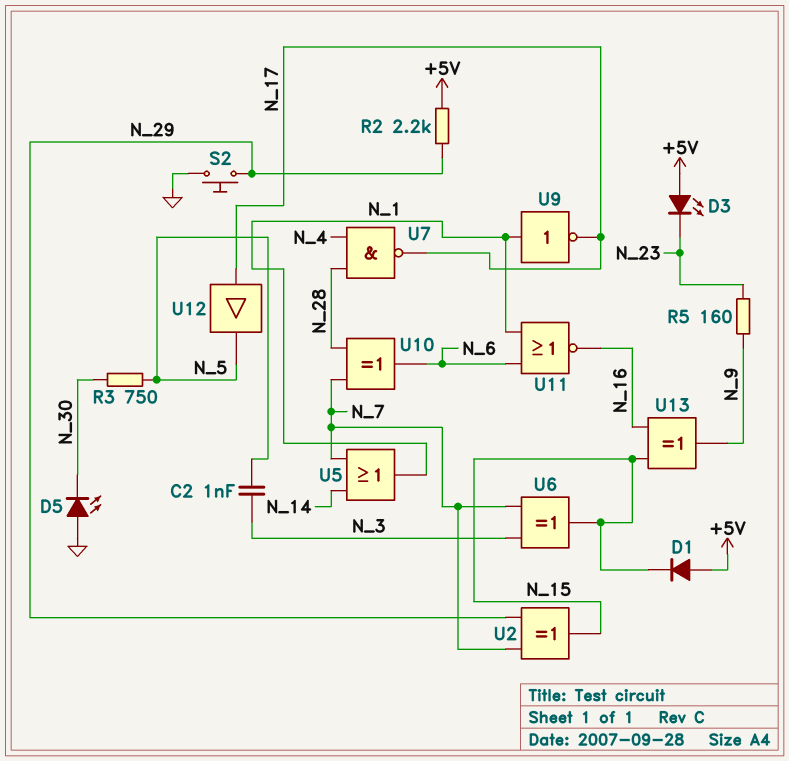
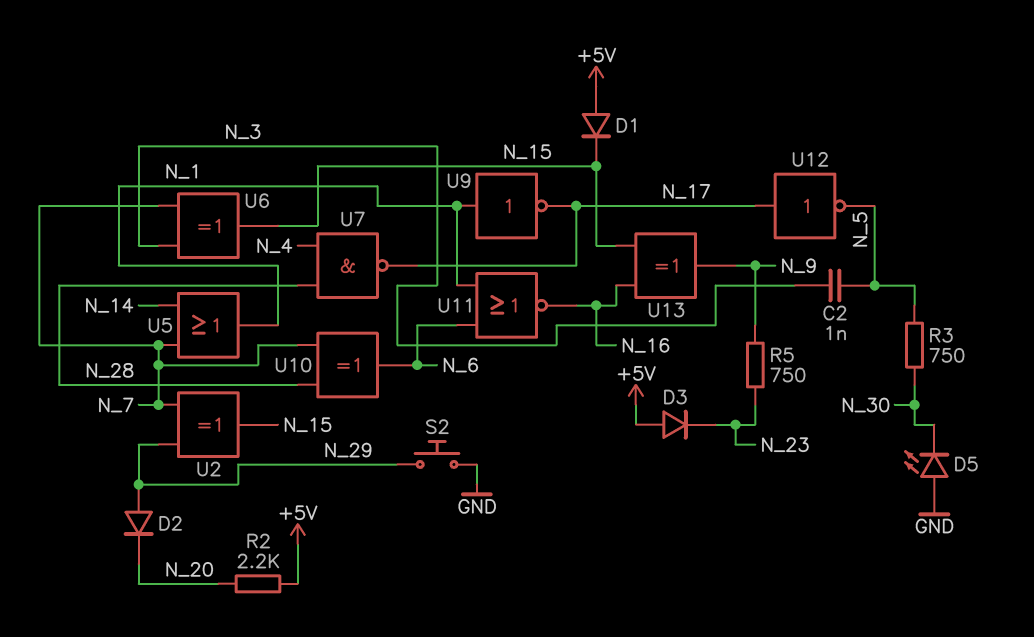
D2: none -> diode (A N_29, K N_20)
D3: LED (A +5V, K N_23) -> diode (A +5V, K N_23)
R2: 2.2k (+5V, N_29) -> 2.2k (+5V, N_20)
R5: 160 (N_9, N_23) -> 750 (N_9, N_23)
U12: buffer (in N_17, out N_5) -> NOT (in N_17, out N_5)

